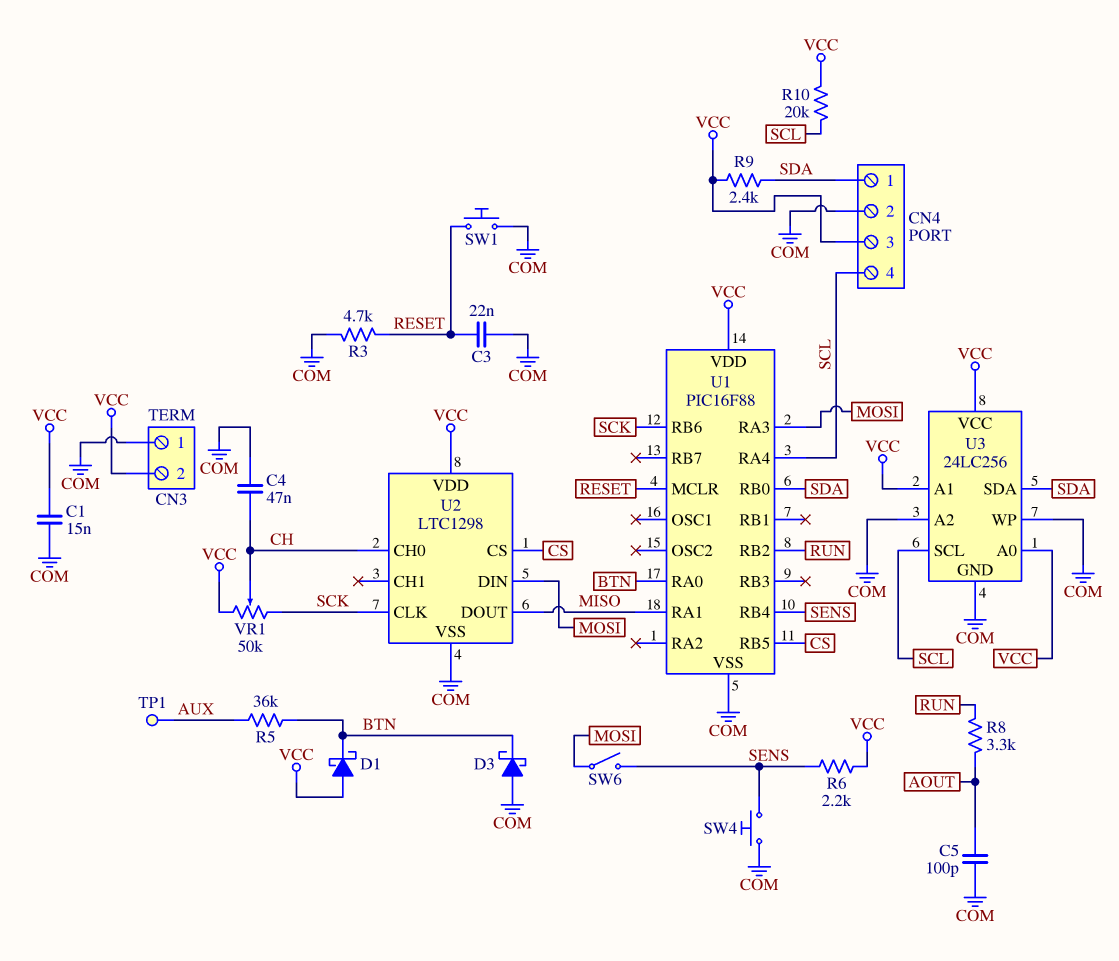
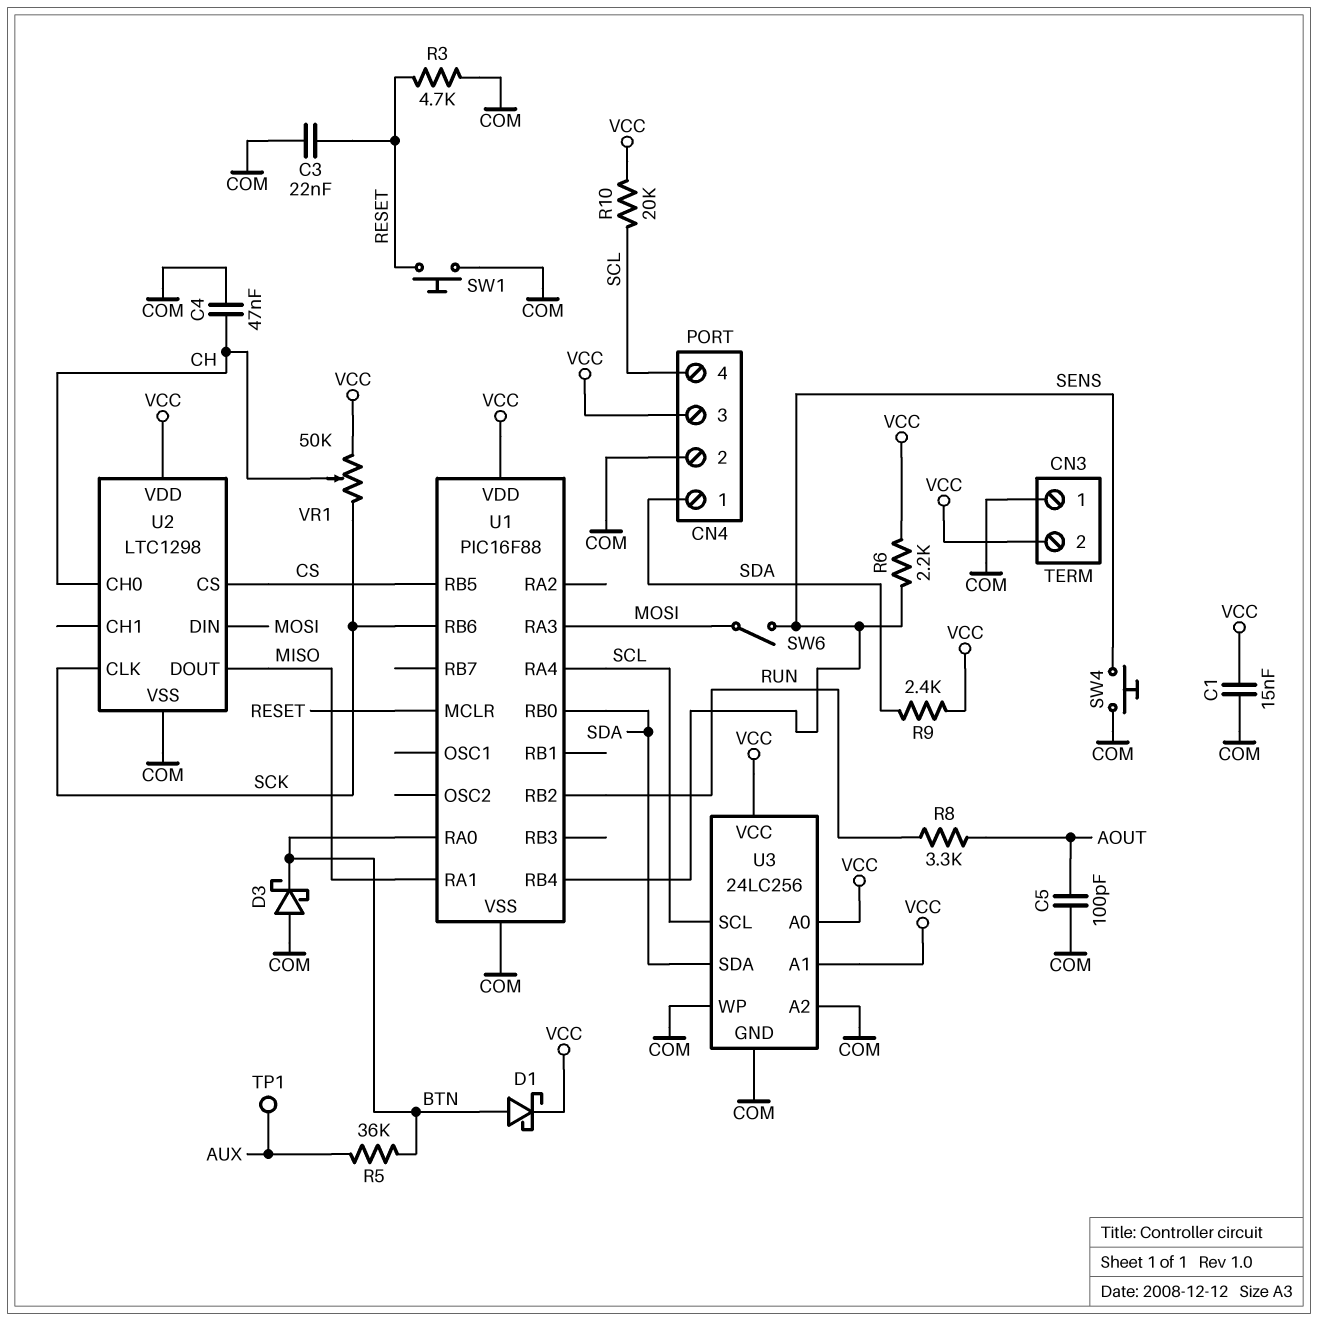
D1: schottky (A VCC, K BTN) -> schottky (A BTN, K VCC)

